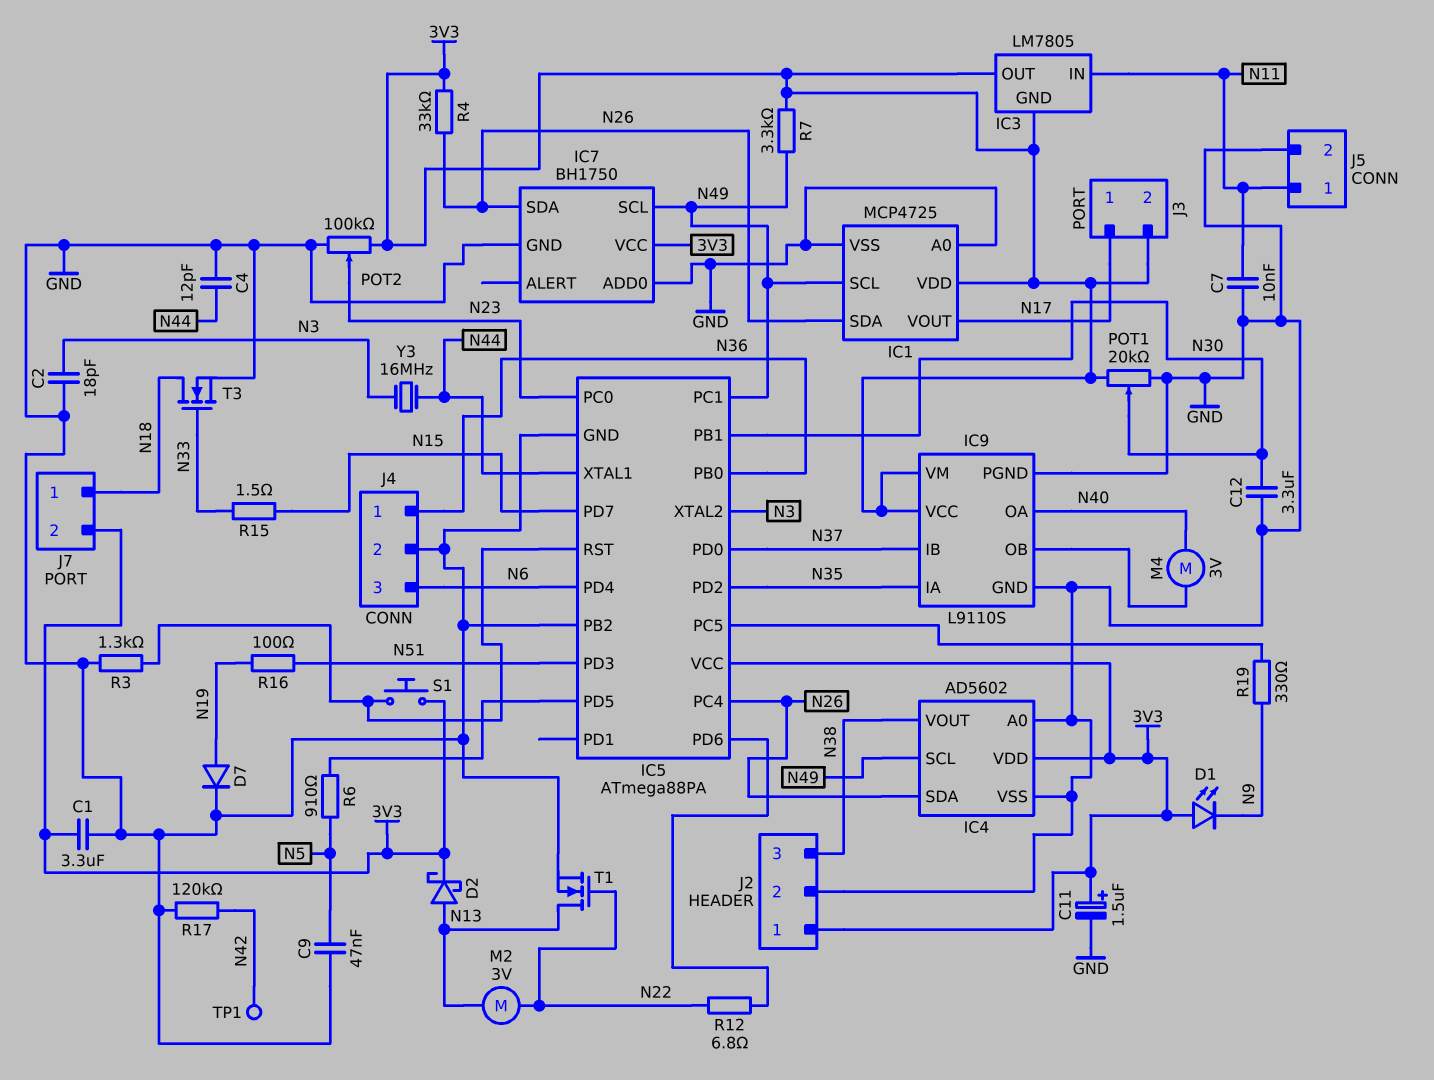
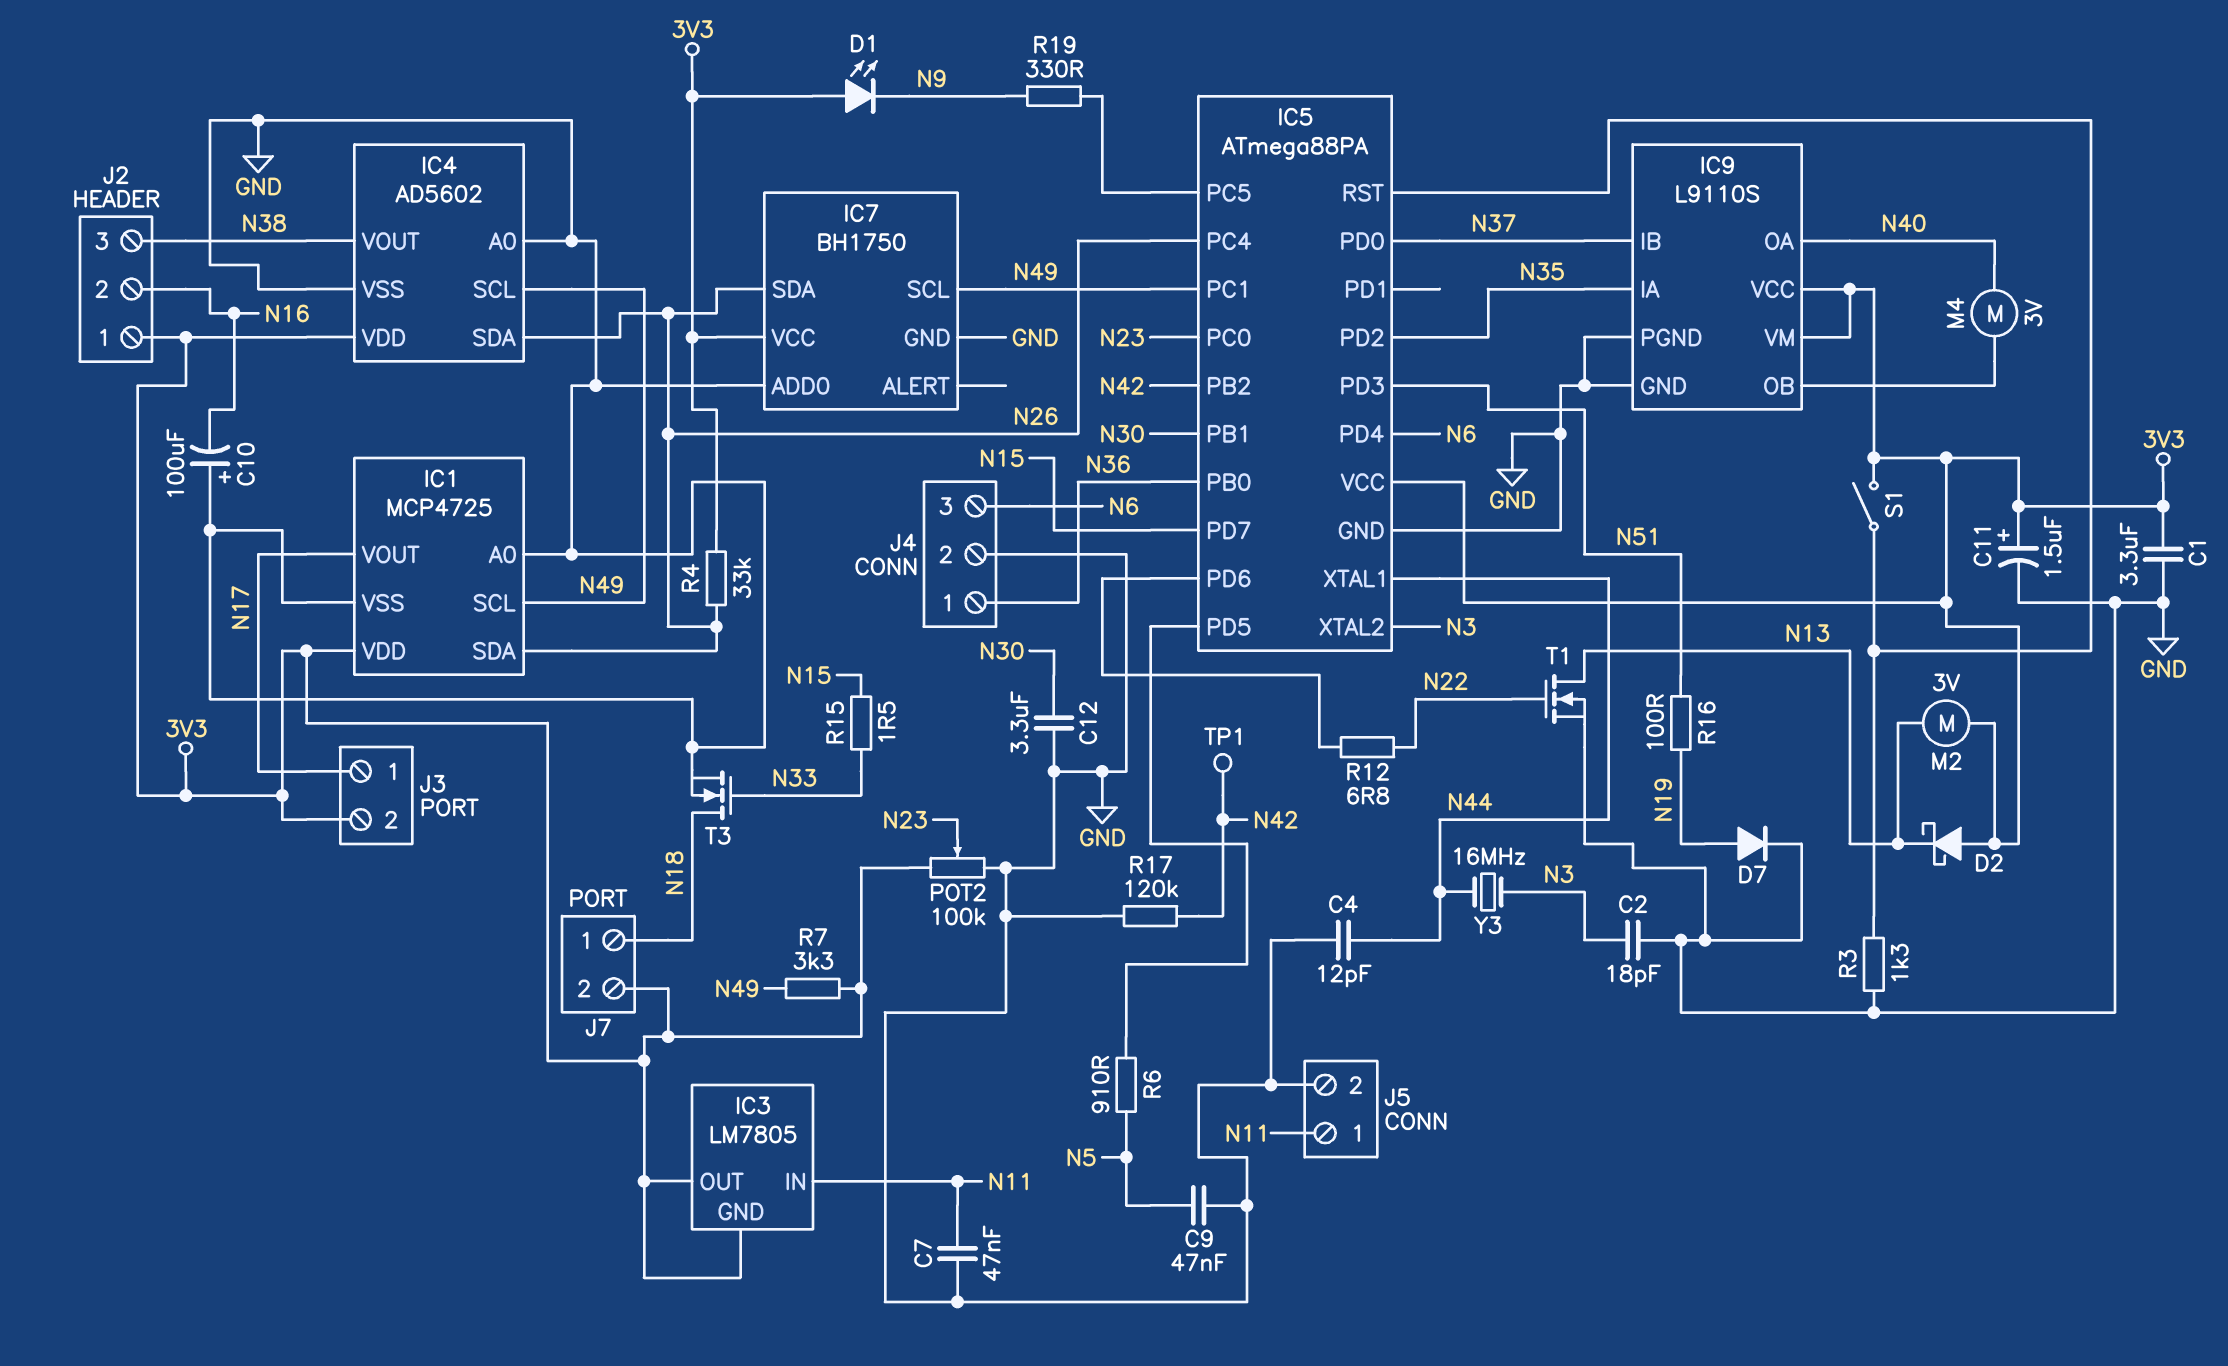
C7: 10nF (GND, N11) -> 47nF (GND, N11)
C10: none -> 100uF (plus GND, minus N16)
D2: schottky (A N13, K 3V3) -> schottky (A 3V3, K N13)
IC5 pin PB2: GND -> N42
J2 pin 2: GND -> N16
M2: motor 3V (N13, N22) -> motor 3V (3V3, N13)
POT1: 20k (3V3, GND, wiper N30) -> none
S1: button (3V3, IC5/RST) -> switch (3V3, IC5/RST)

